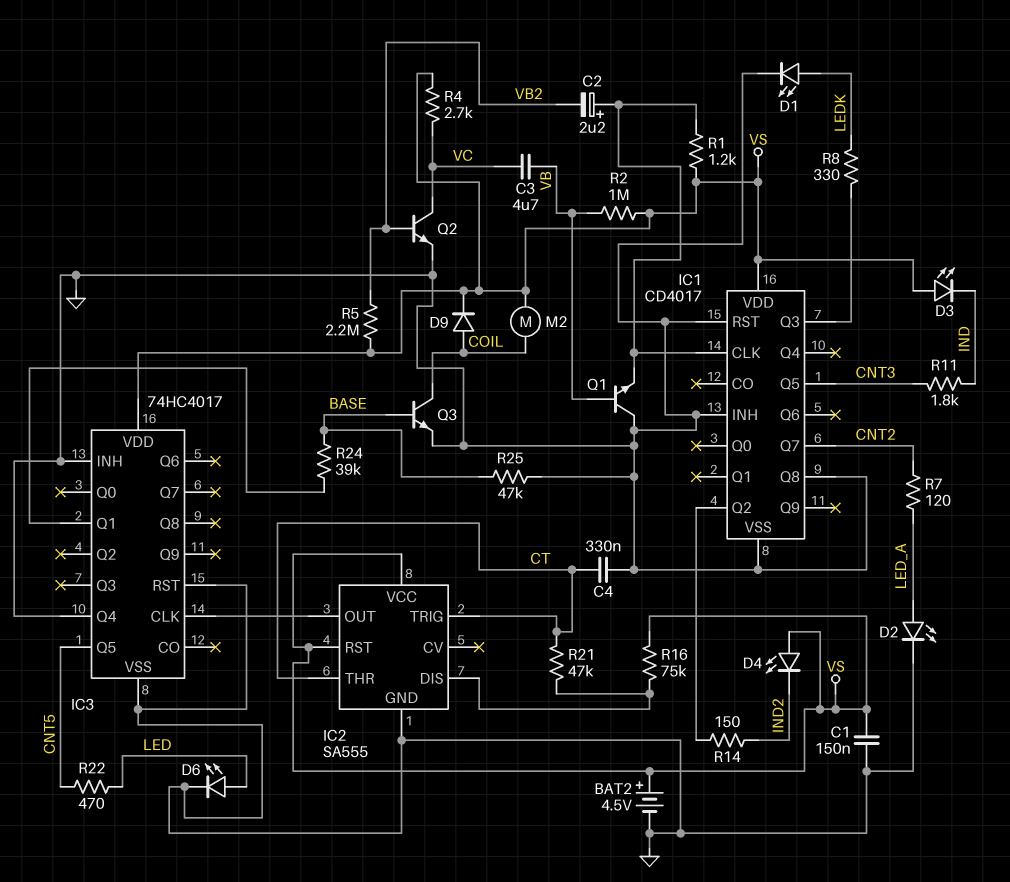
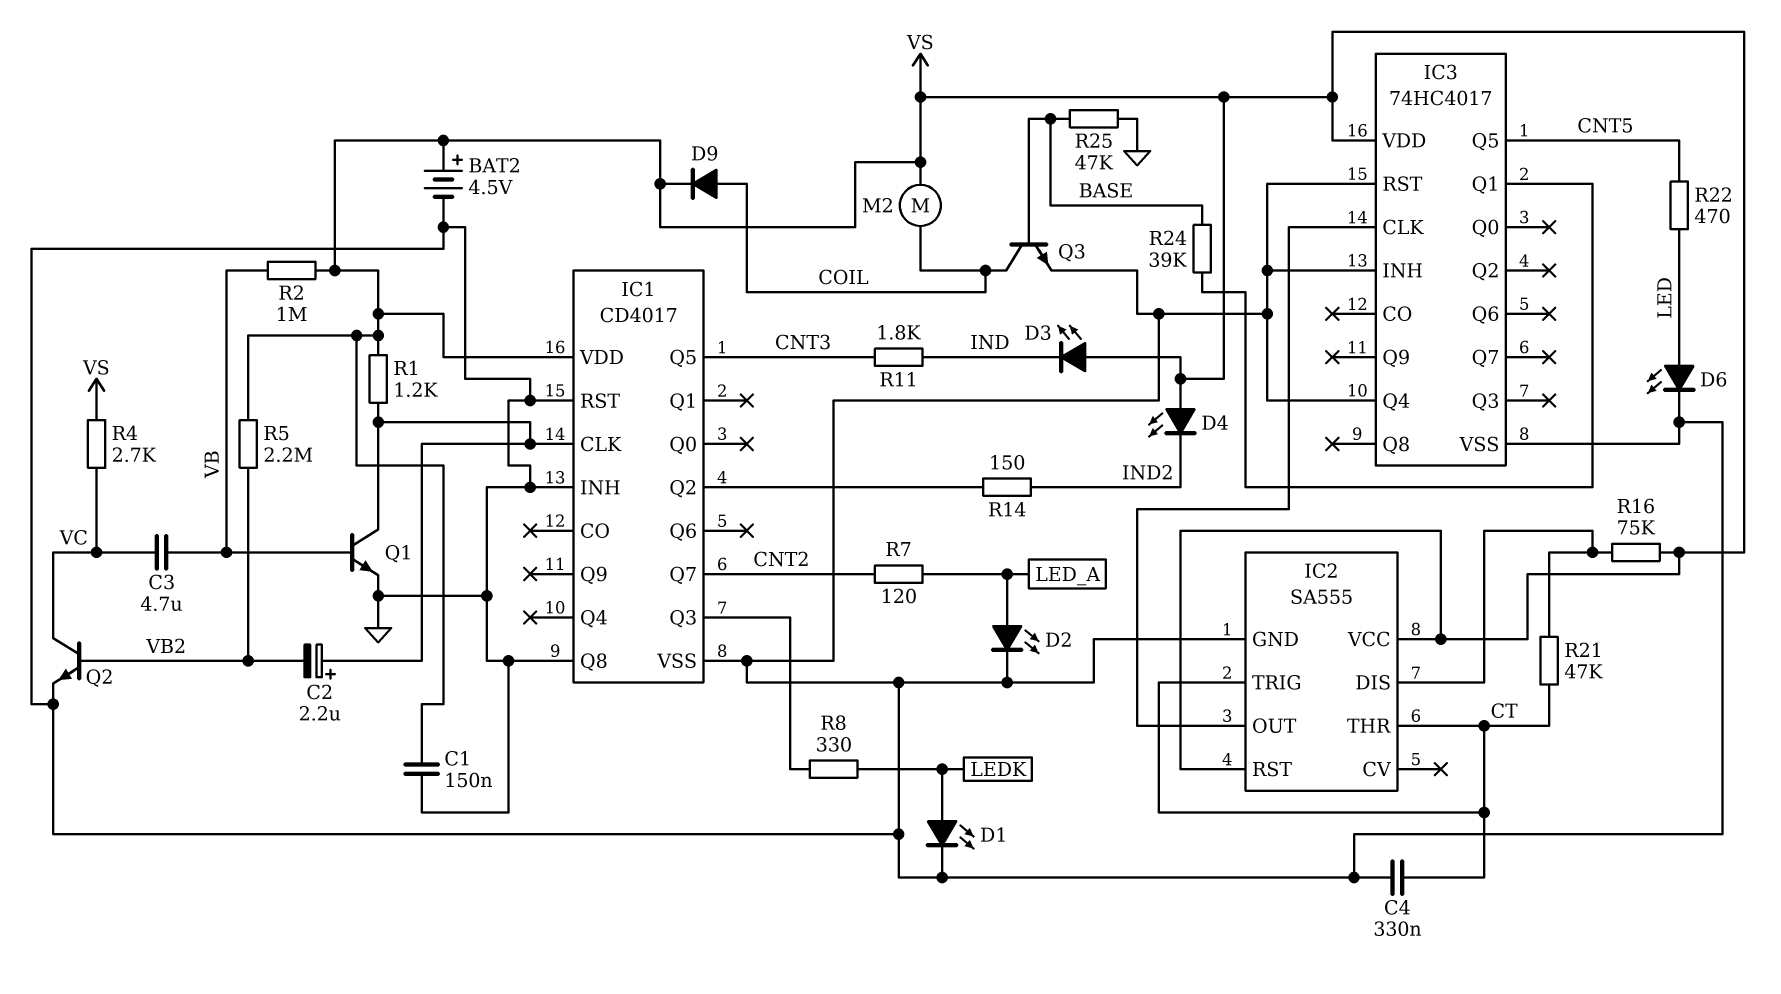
Q1: NPN (B VB, C GND, E IC1/CLK) -> NPN (B VB, C IC1/CLK, E GND)

